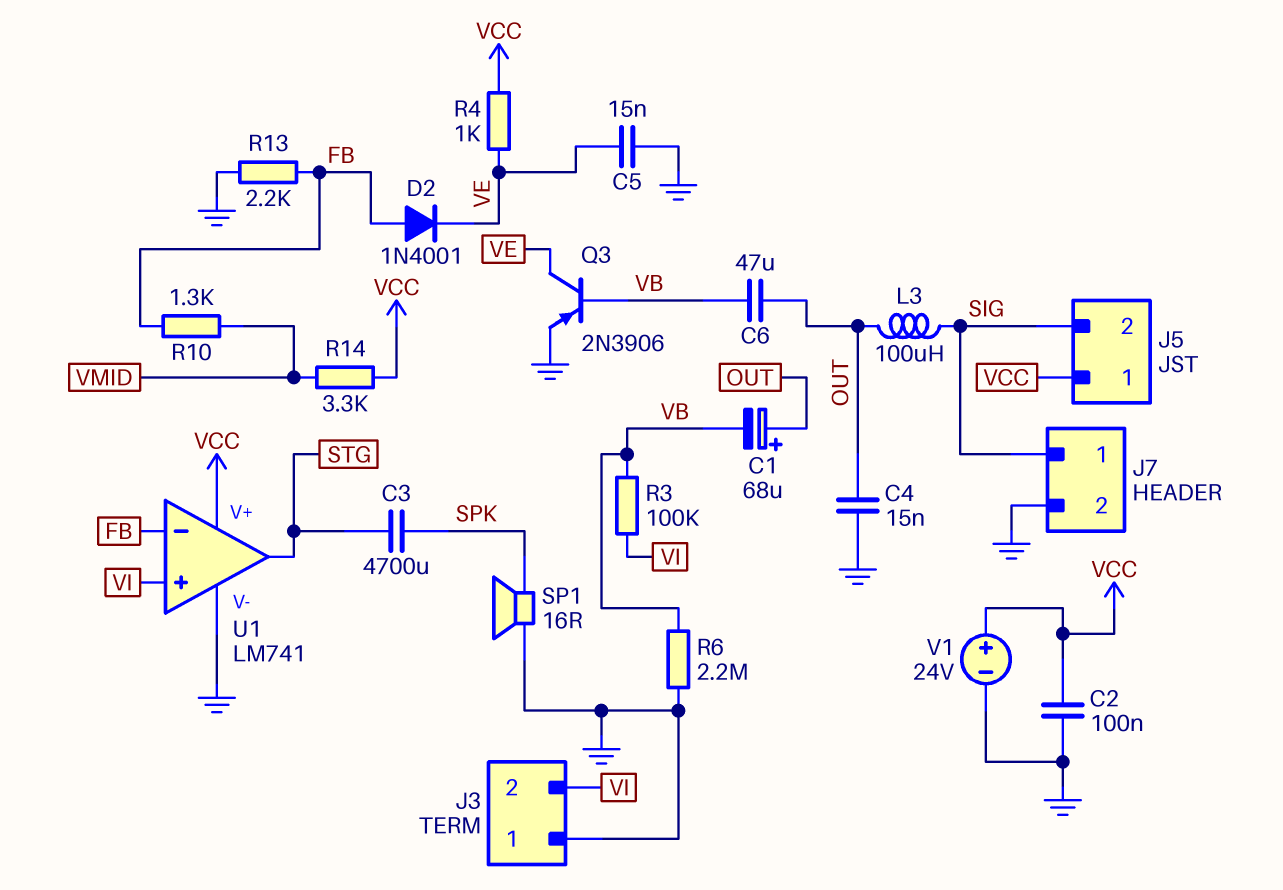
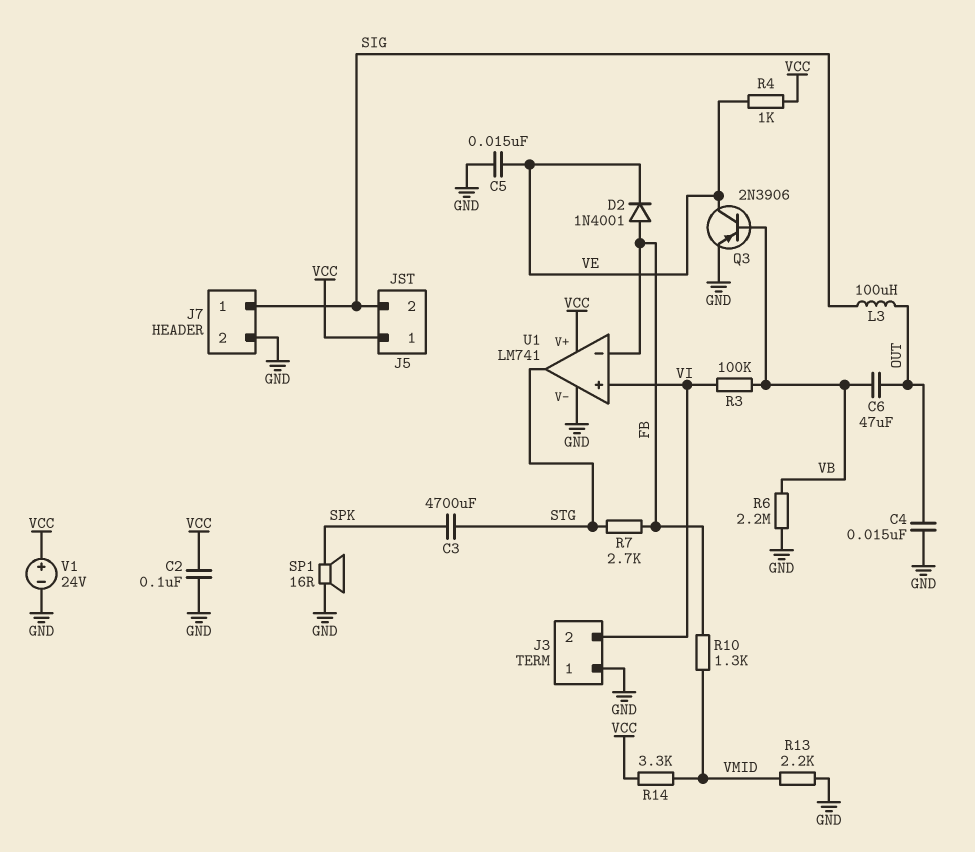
C1: 68uF (plus OUT, minus VB) -> none
R7: none -> 2.7k (FB, STG)
R13: 2.2k (FB, GND) -> 2.2k (GND, VMID)

